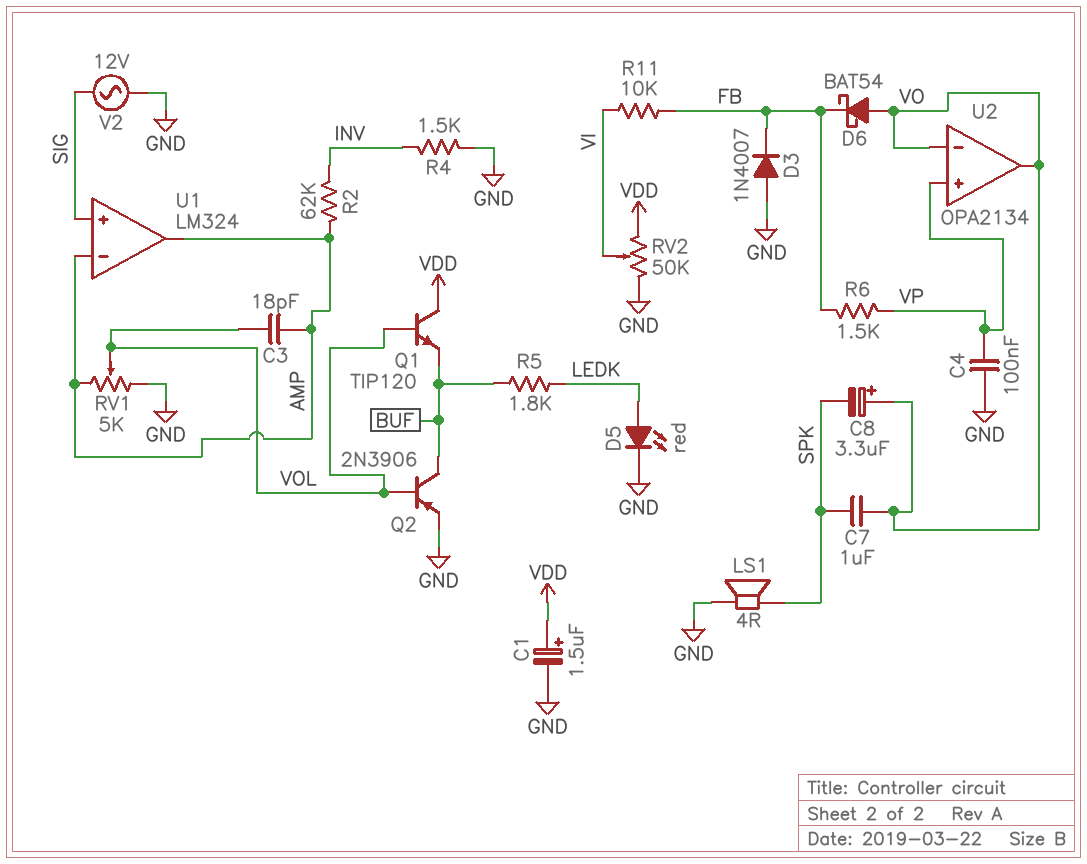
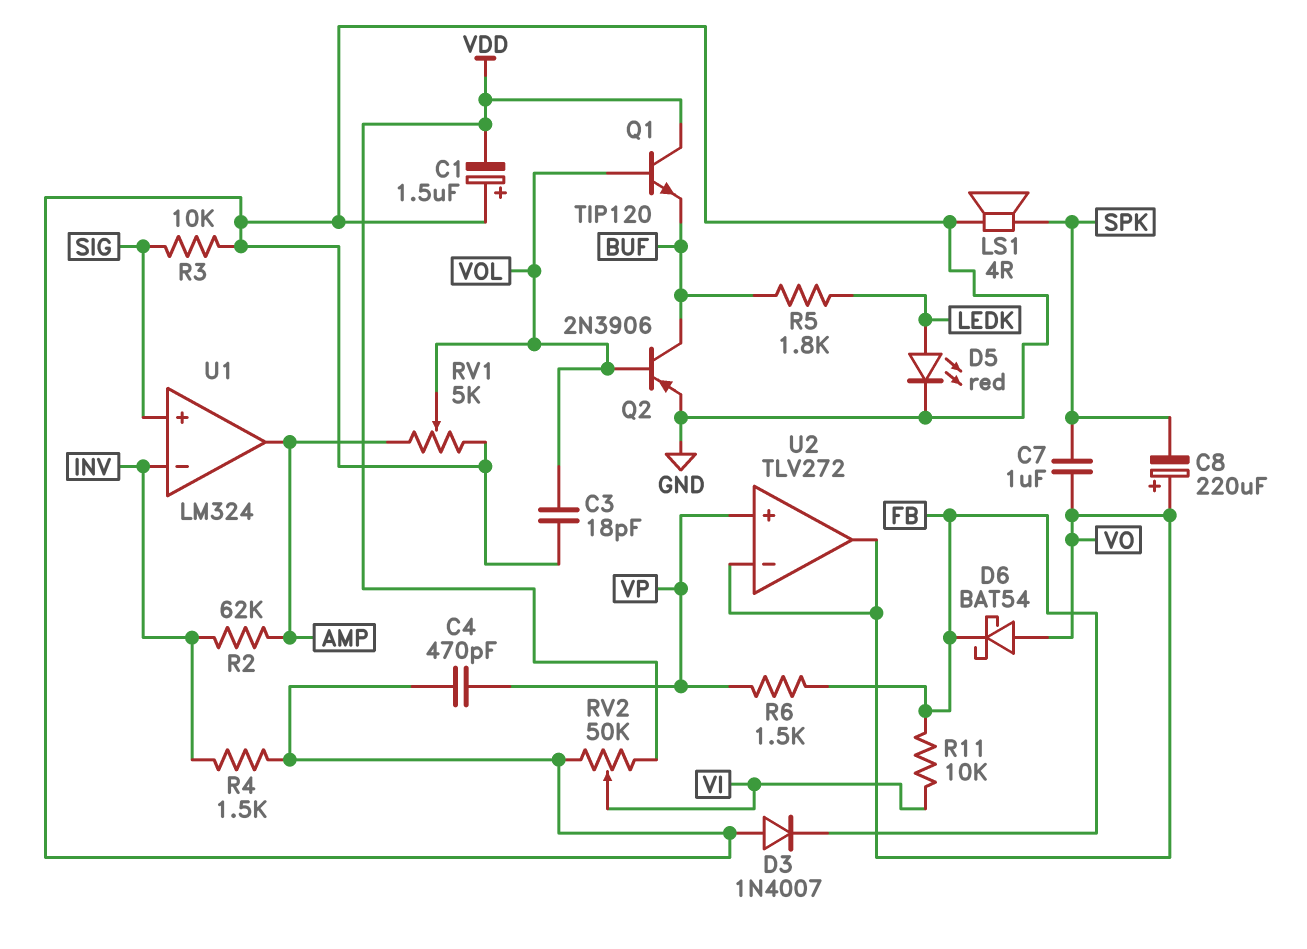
C1: 1.5uF (plus VDD, minus GND) -> 1.5uF (plus GND, minus VDD)
C3: 18pF (AMP, VOL) -> 18pF (GND, VOL)
C4: 100nF (GND, VP) -> 470pF (GND, VP)
C8: 3.3uF (plus VO, minus SPK) -> 220uF (plus VO, minus SPK)
R3: none -> 10k (GND, SIG)
U1 pin in-: AMP -> INV
U2: OPA2134 -> TLV272
V2: AC 12V (GND, SIG) -> none

